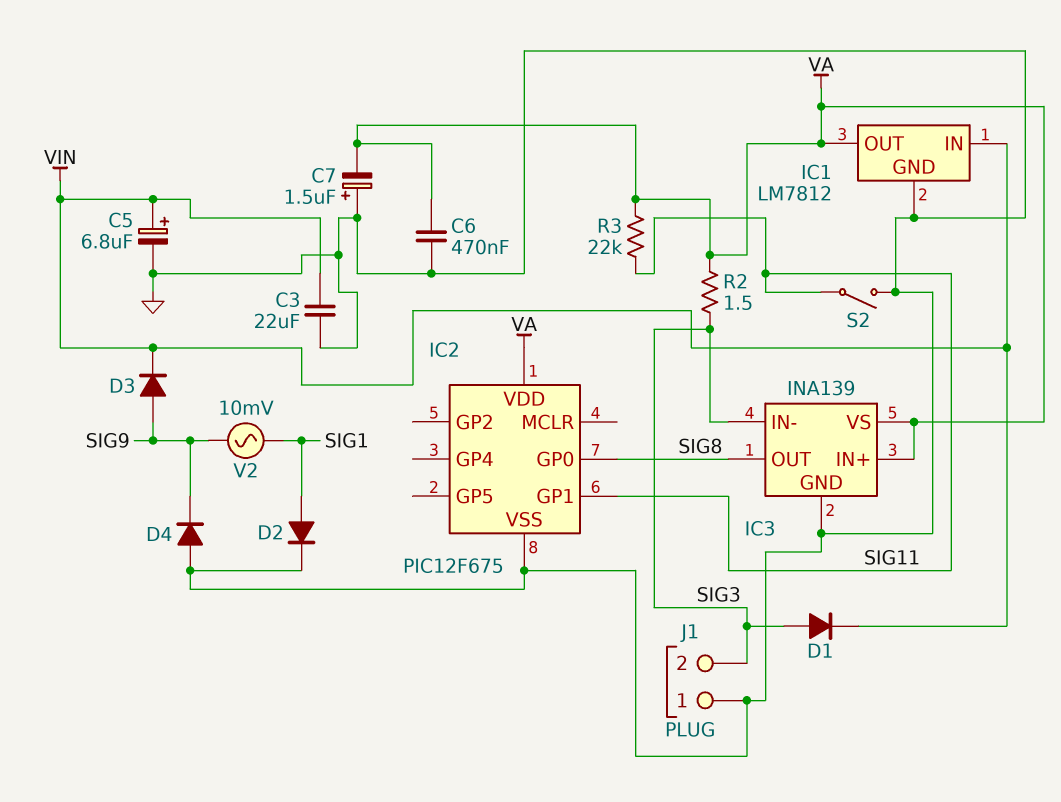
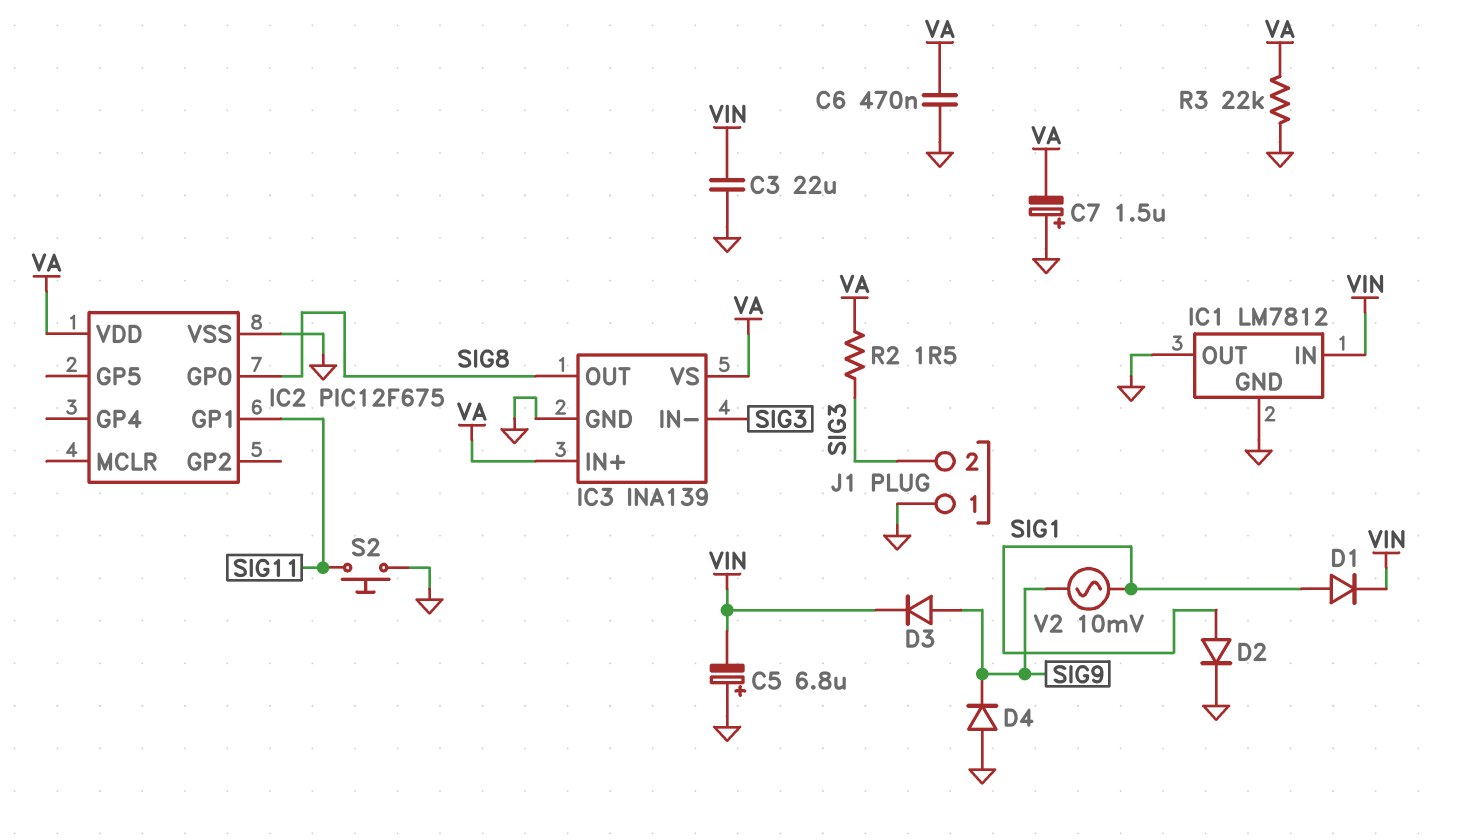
C5: 6.8uF (plus VIN, minus GND) -> 6.8uF (plus GND, minus VIN)
D1: diode (A SIG3, K VIN) -> diode (A SIG1, K VIN)
IC1 pin OUT: VA -> GND
R3: 22k (SIG11, VA) -> 22k (GND, VA)
S2: switch (GND, SIG11) -> button (GND, SIG11)

